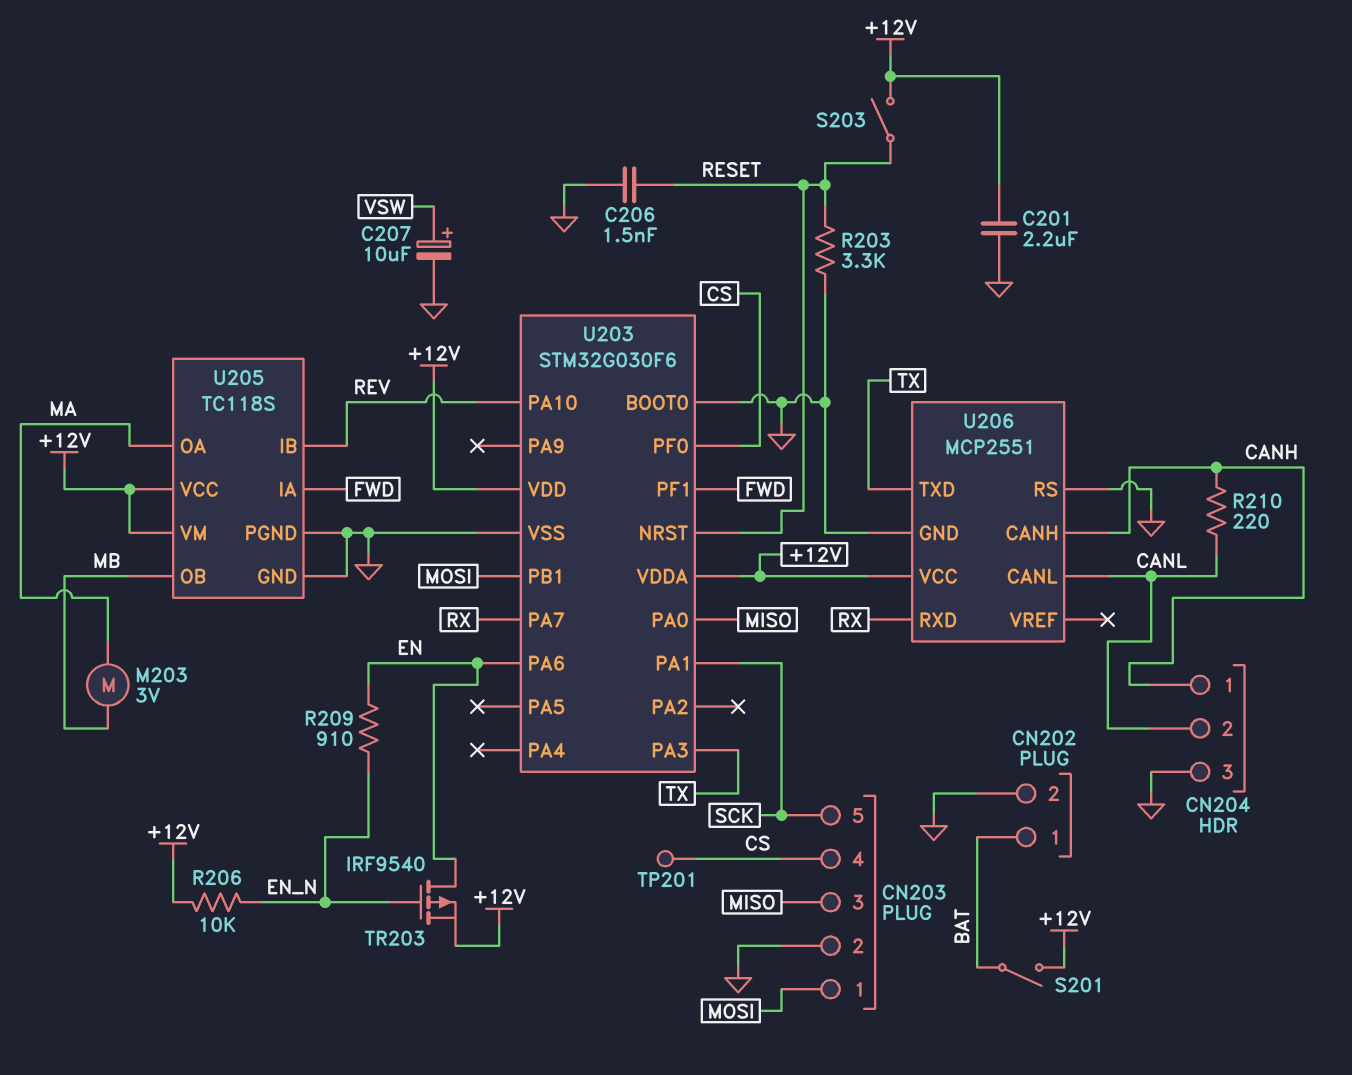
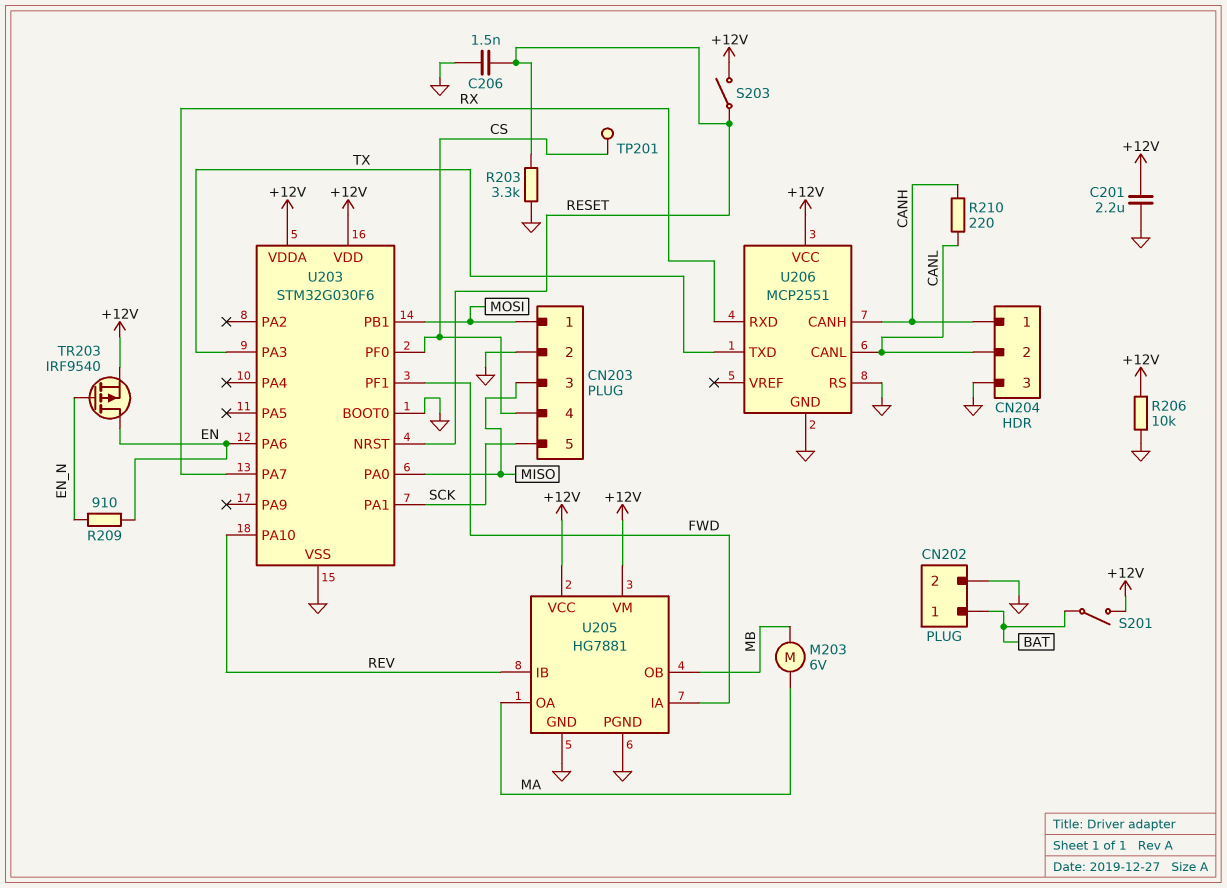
C207: 10uF (plus VSW, minus GND) -> none
M203: motor 3V (MA, MB) -> motor 6V (MA, MB)
R206: 10k (+12V, EN_N) -> 10k (+12V, GND)
U205: TC118S -> HG7881

